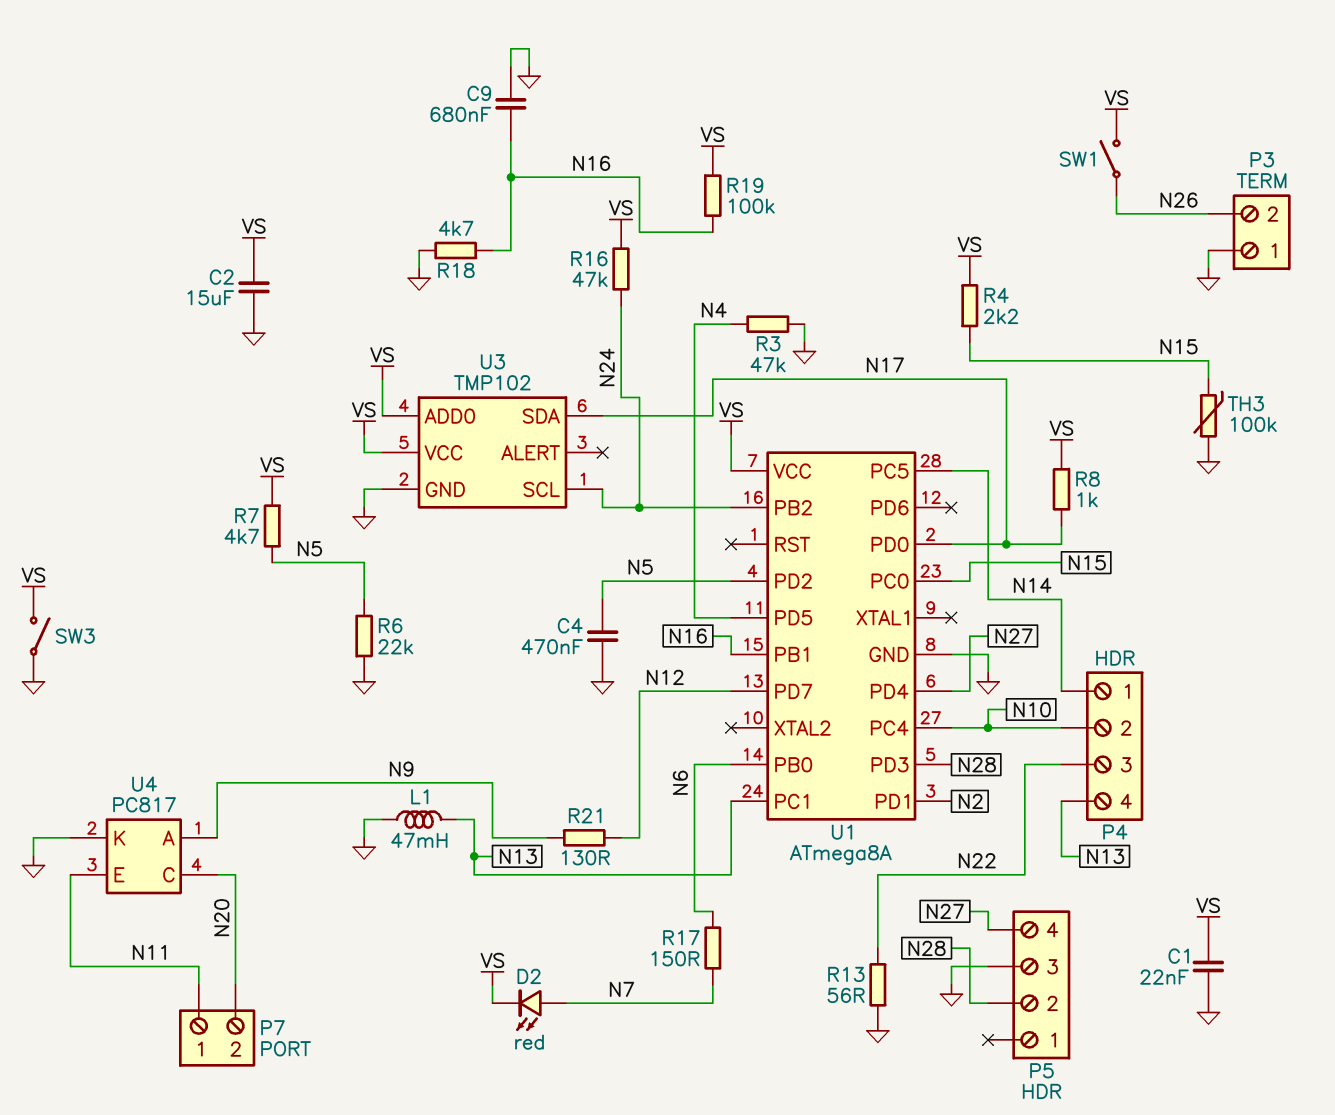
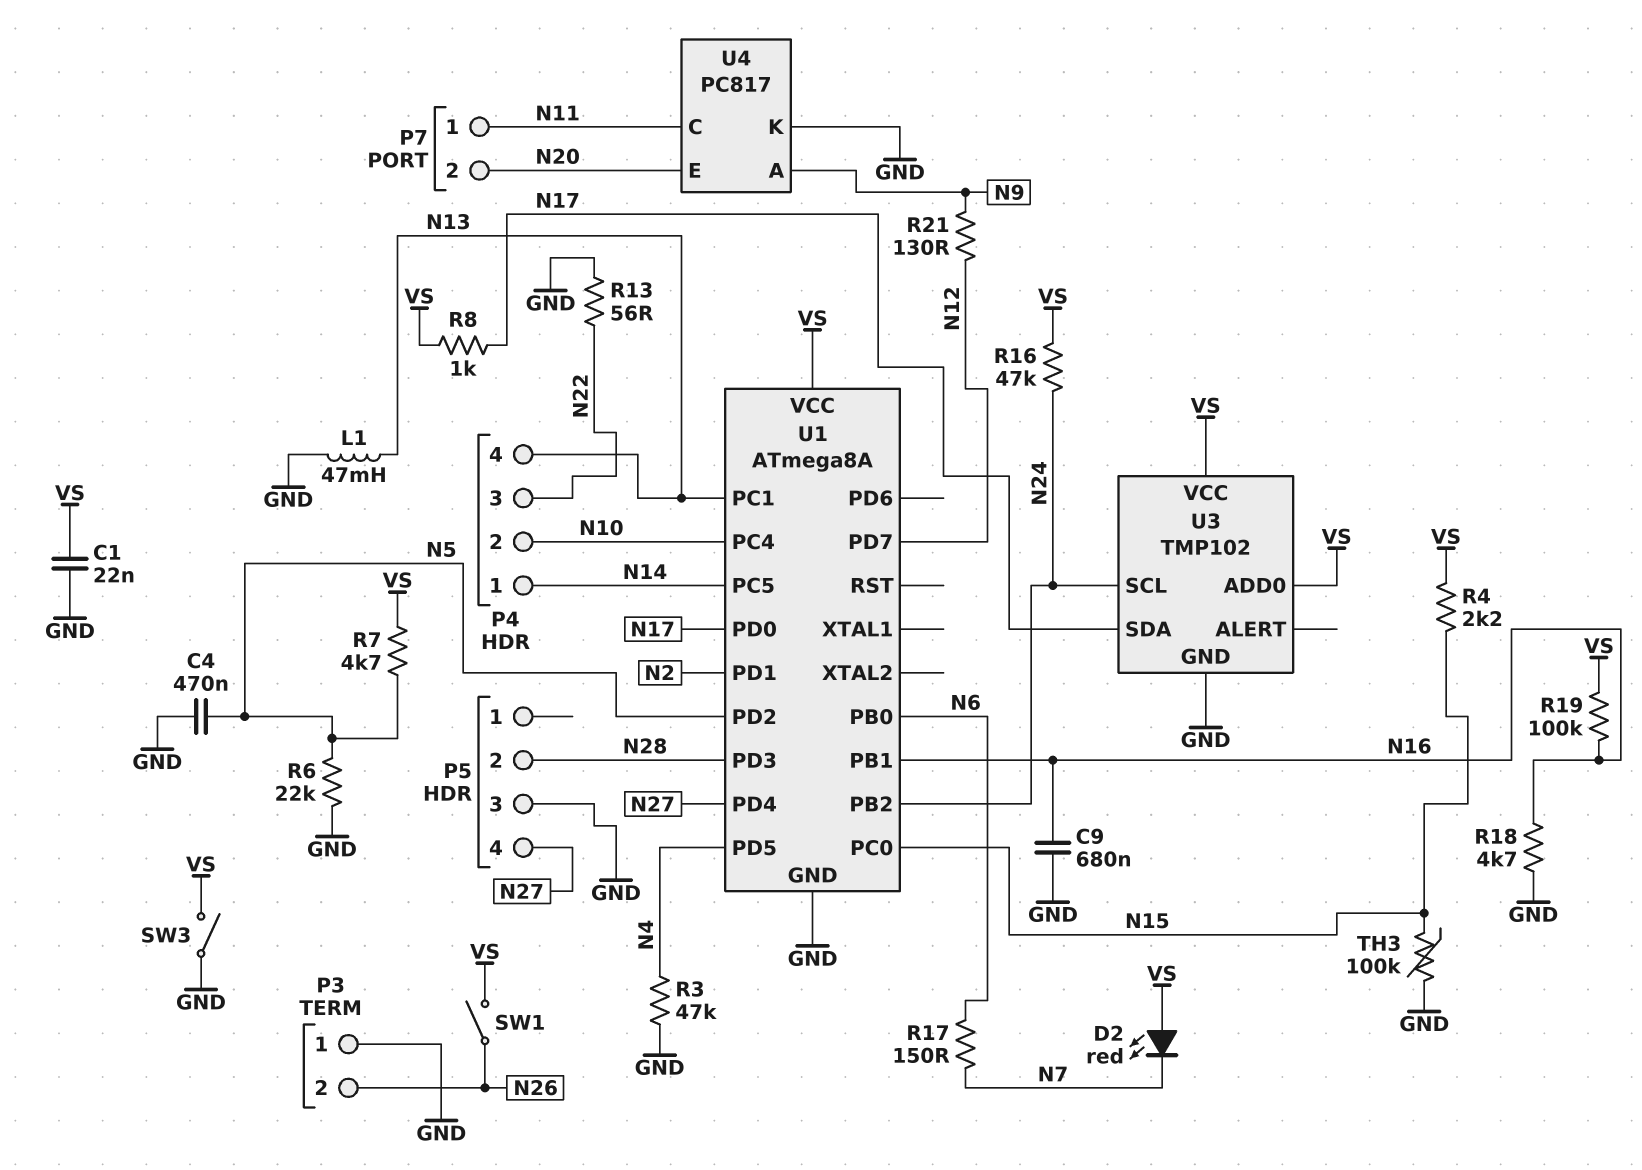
C2: 15uF (GND, VS) -> none
D2: LED red (A N7, K VS) -> LED red (A VS, K N7)
U4 pin C: N20 -> N11
U4 pin E: N11 -> N20

